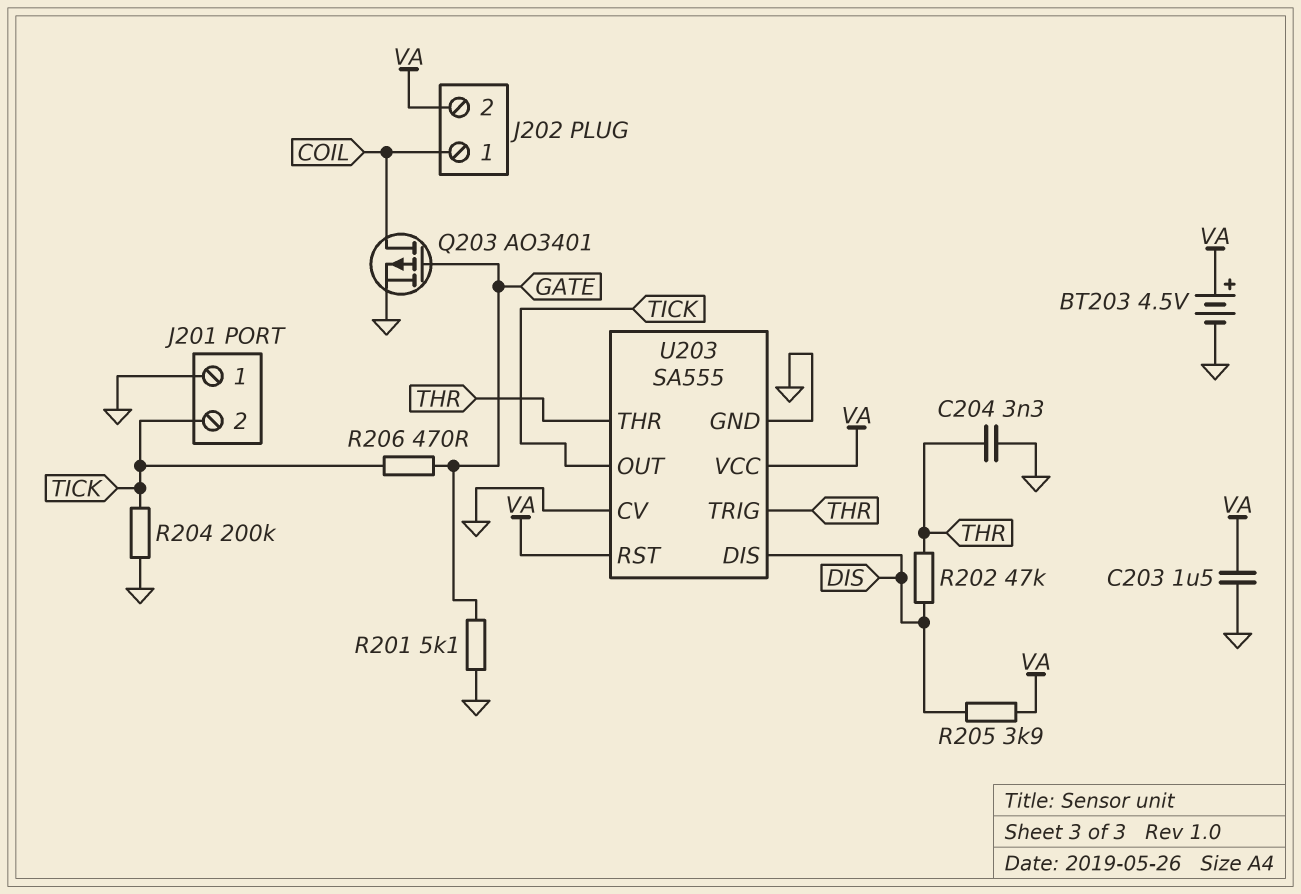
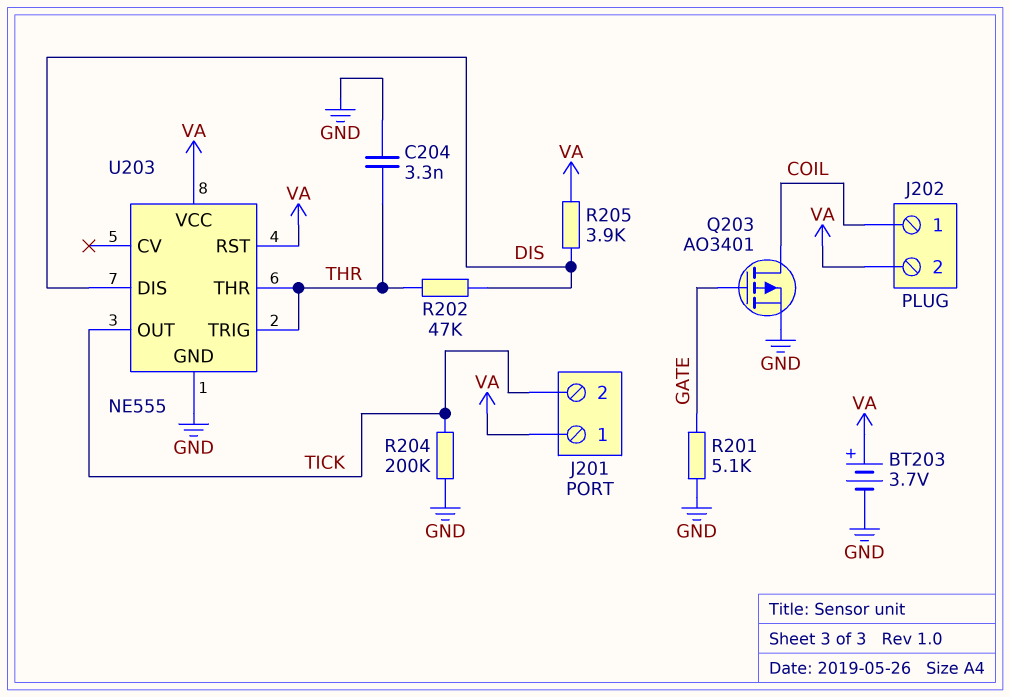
BT203: 4.5V (plus VA, minus GND) -> 3.7V (plus VA, minus GND)
C203: 1.5uF (GND, VA) -> none
J201 pin 1: GND -> VA
R206: 470 (GATE, TICK) -> none
U203: SA555 -> NE555
U203 pin CV: GND -> none

